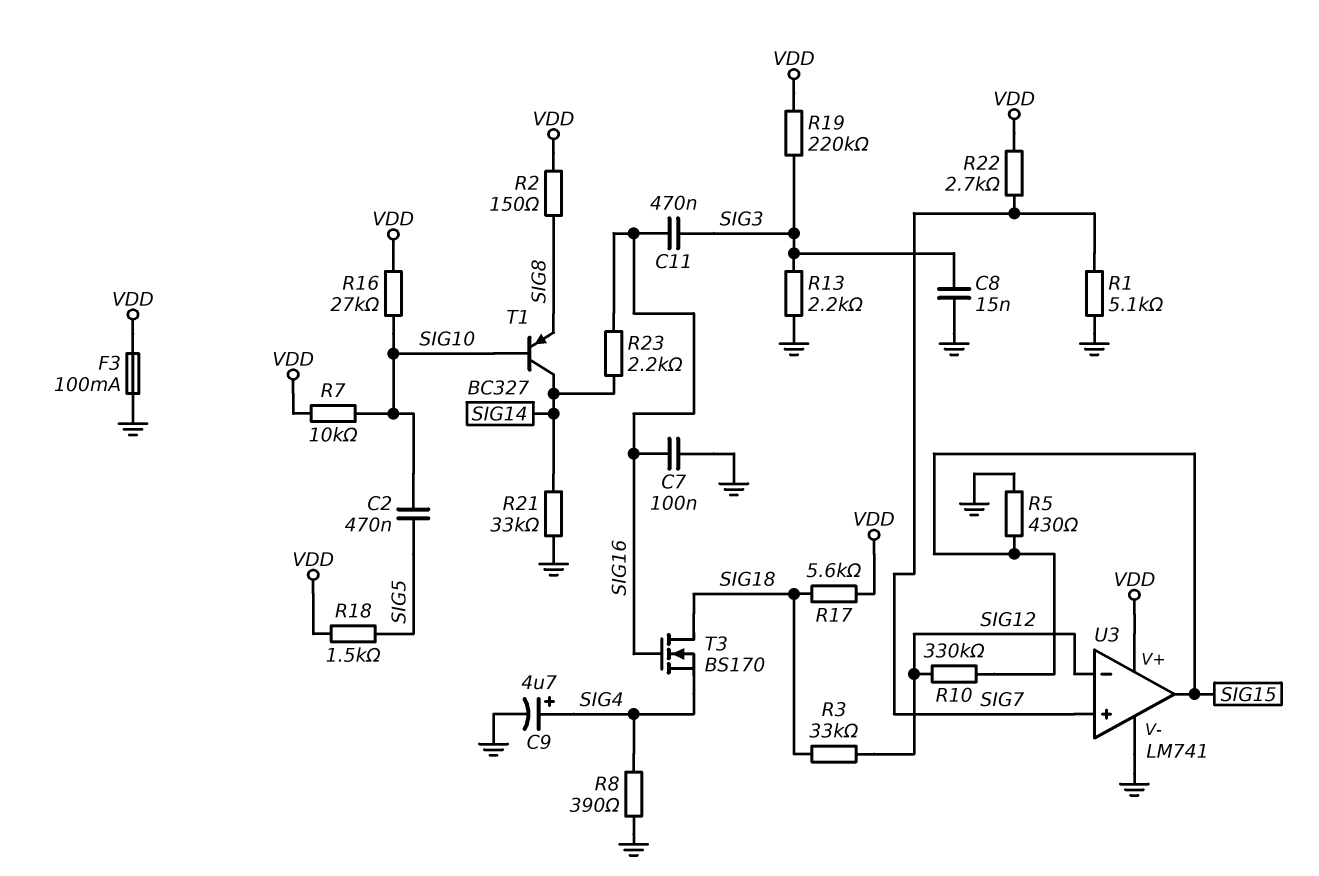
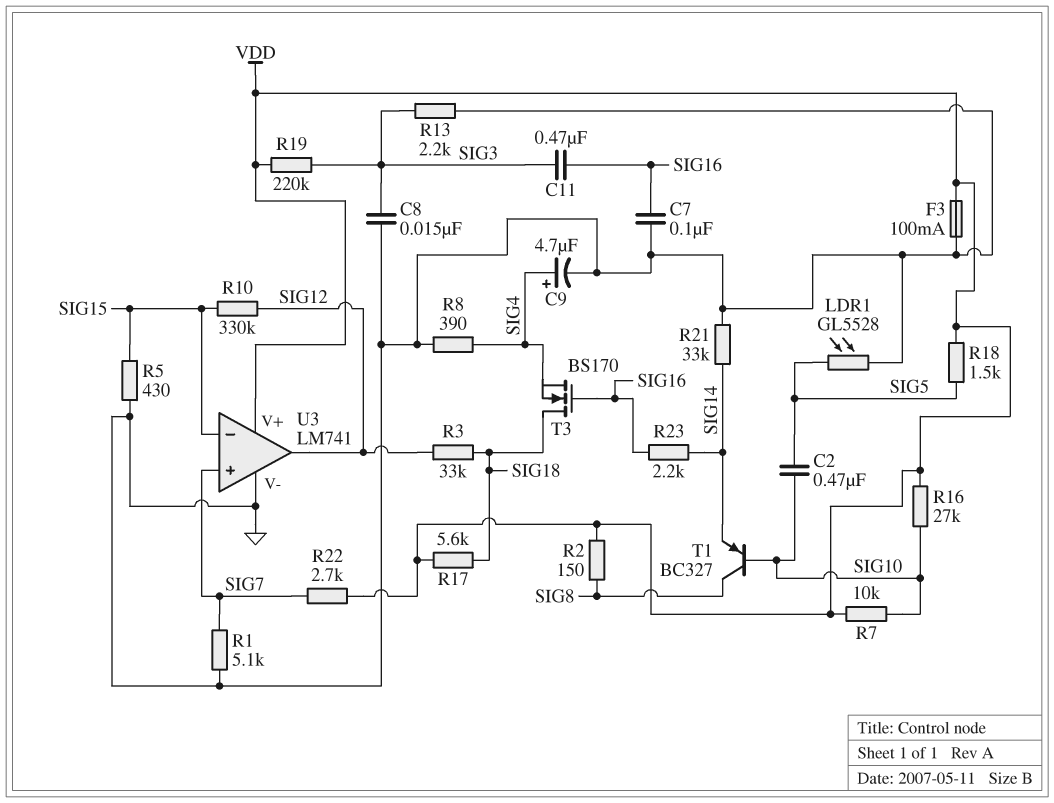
LDR1: none -> GL5528 (GND, SIG5)
T1: PNP BC327 (B SIG10, C SIG14, E SIG8) -> PNP BC327 (B SIG10, C SIG8, E SIG14)
U3 pin in-: SIG12 -> SIG15
U3 pin out: SIG15 -> SIG12

